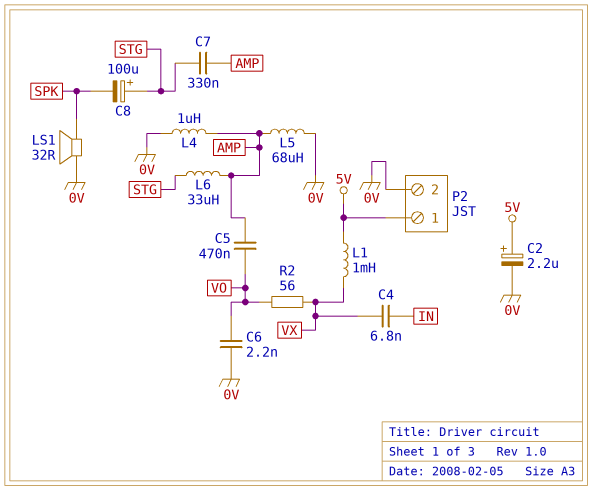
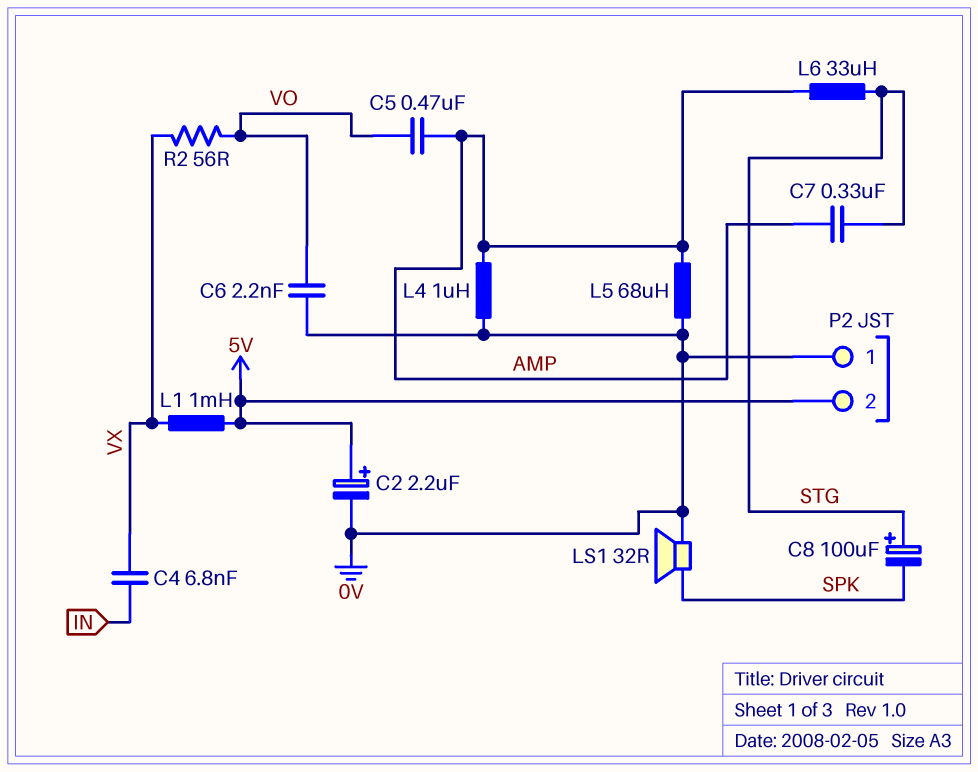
P2 pin 1: 5V -> 0V
P2 pin 2: 0V -> 5V

